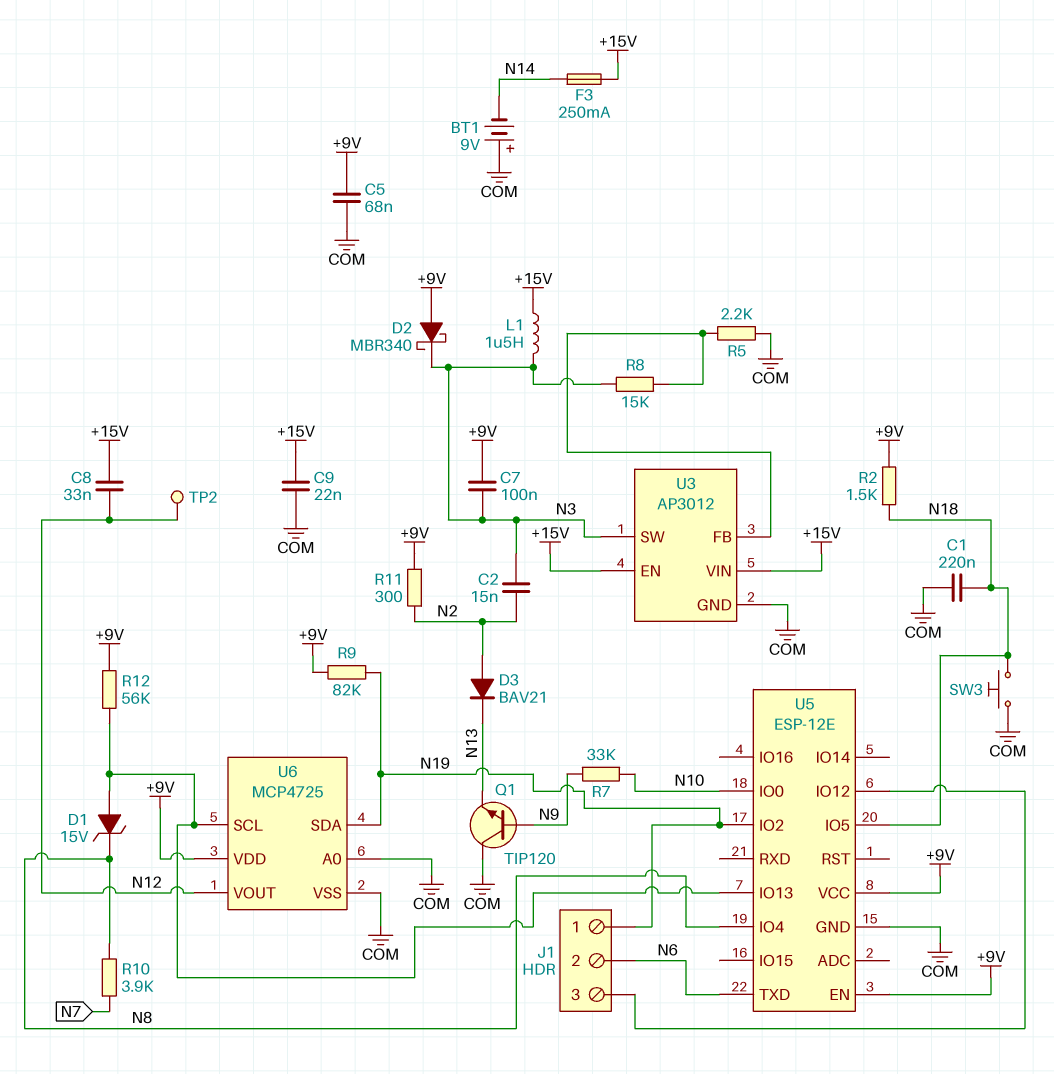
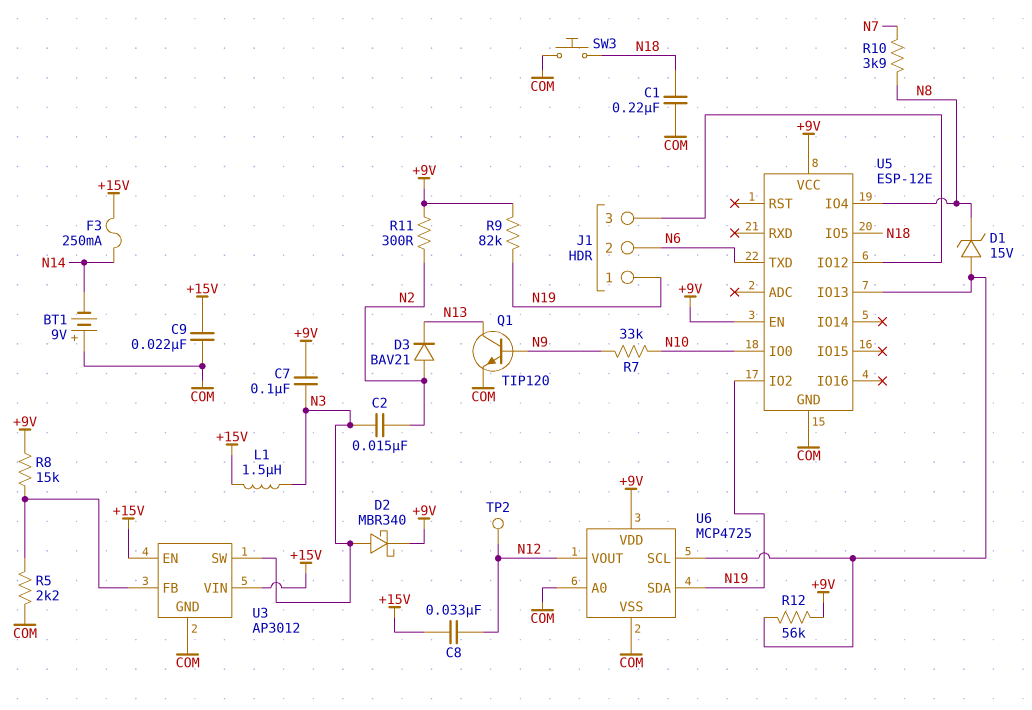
C5: 68nF (+9V, COM) -> none
D2: schottky MBR340 (A +9V, K N3) -> schottky MBR340 (A N3, K +9V)
Q1: NPN TIP120 (B N9, C COM, E N13) -> NPN TIP120 (B N9, C N13, E COM)
R2: 1.5k (+9V, N18) -> none
R8: 15k (N3, U3/FB) -> 15k (+9V, U3/FB)

